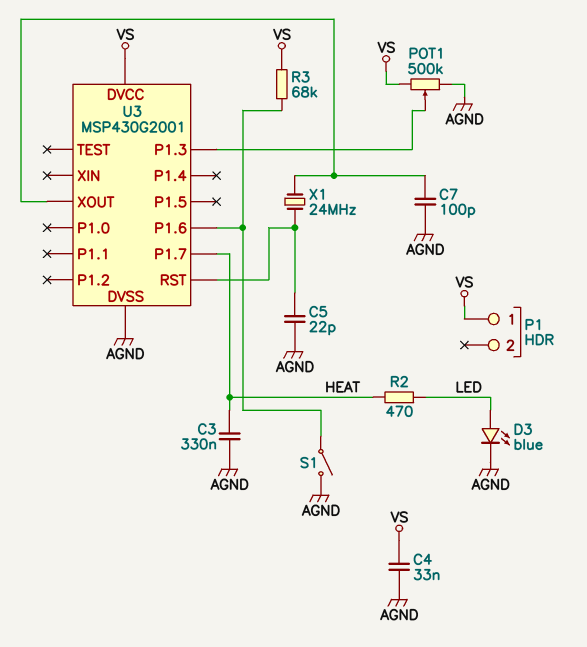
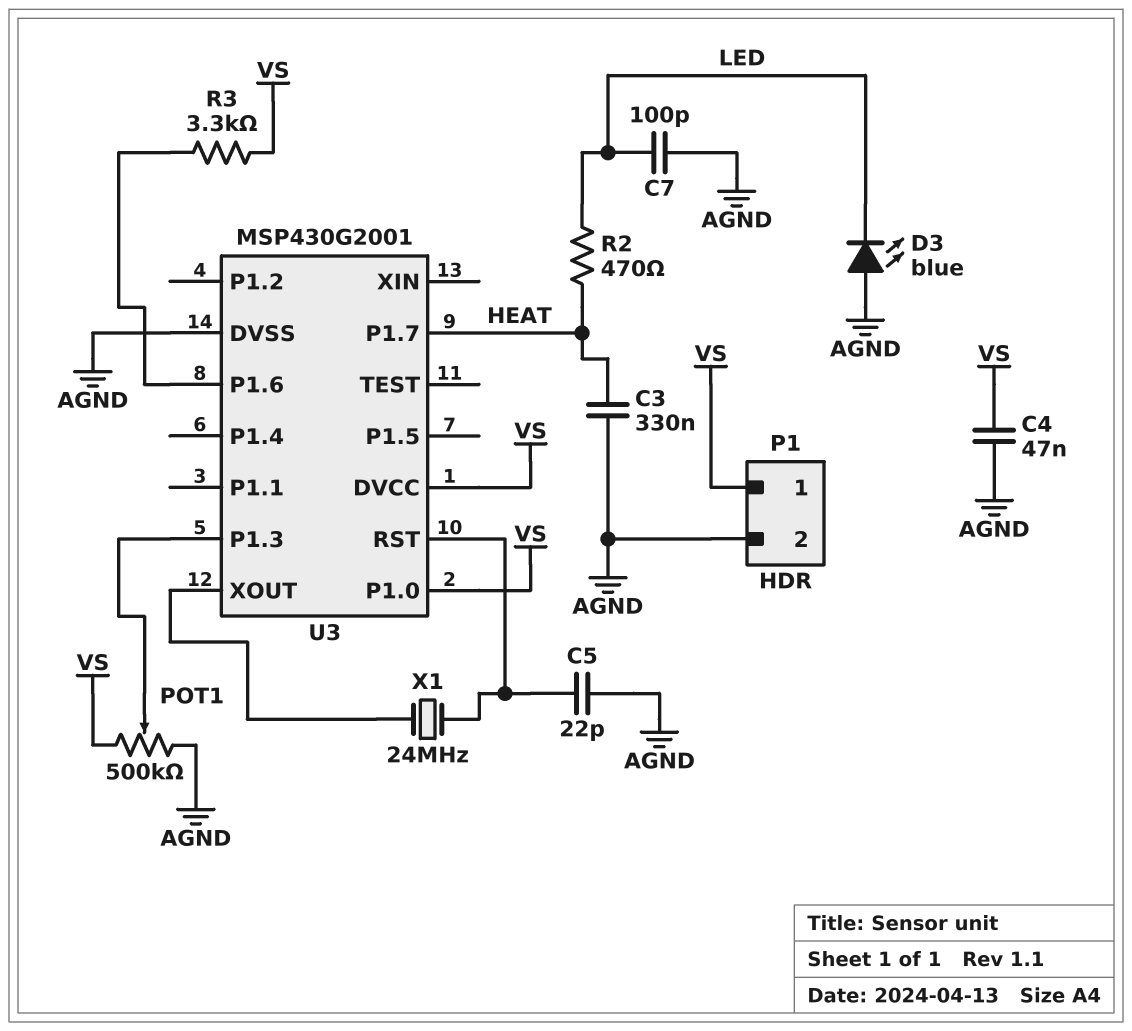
C4: 33nF (AGND, VS) -> 47nF (AGND, VS)
C7: 100pF (AGND, U3/XOUT) -> 100pF (AGND, LED)
D3: LED blue (A LED, K AGND) -> LED blue (A AGND, K LED)
P1 pin 2: none -> AGND
R3: 68k (U3/P1.6, VS) -> 3.3k (U3/P1.6, VS)
S1: switch (AGND, U3/P1.6) -> none
U3 pin P1.0: none -> VS

